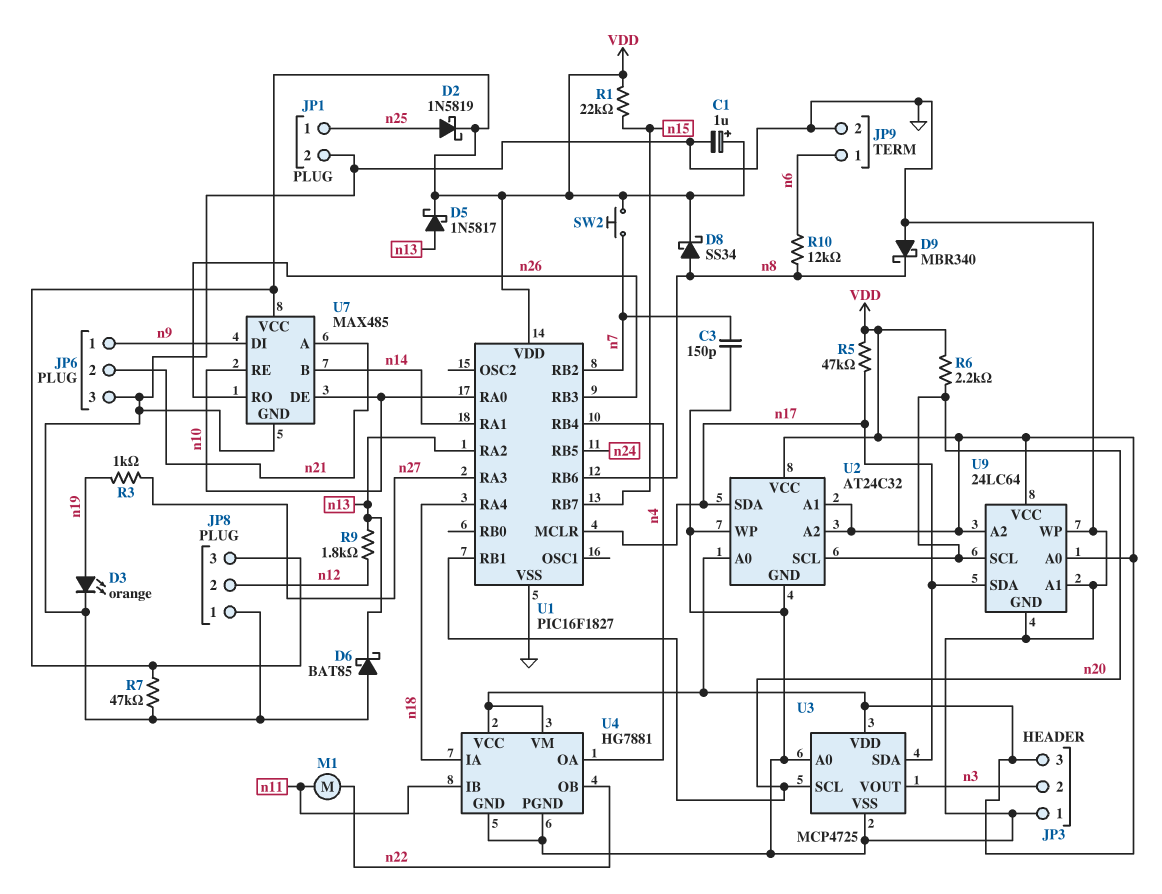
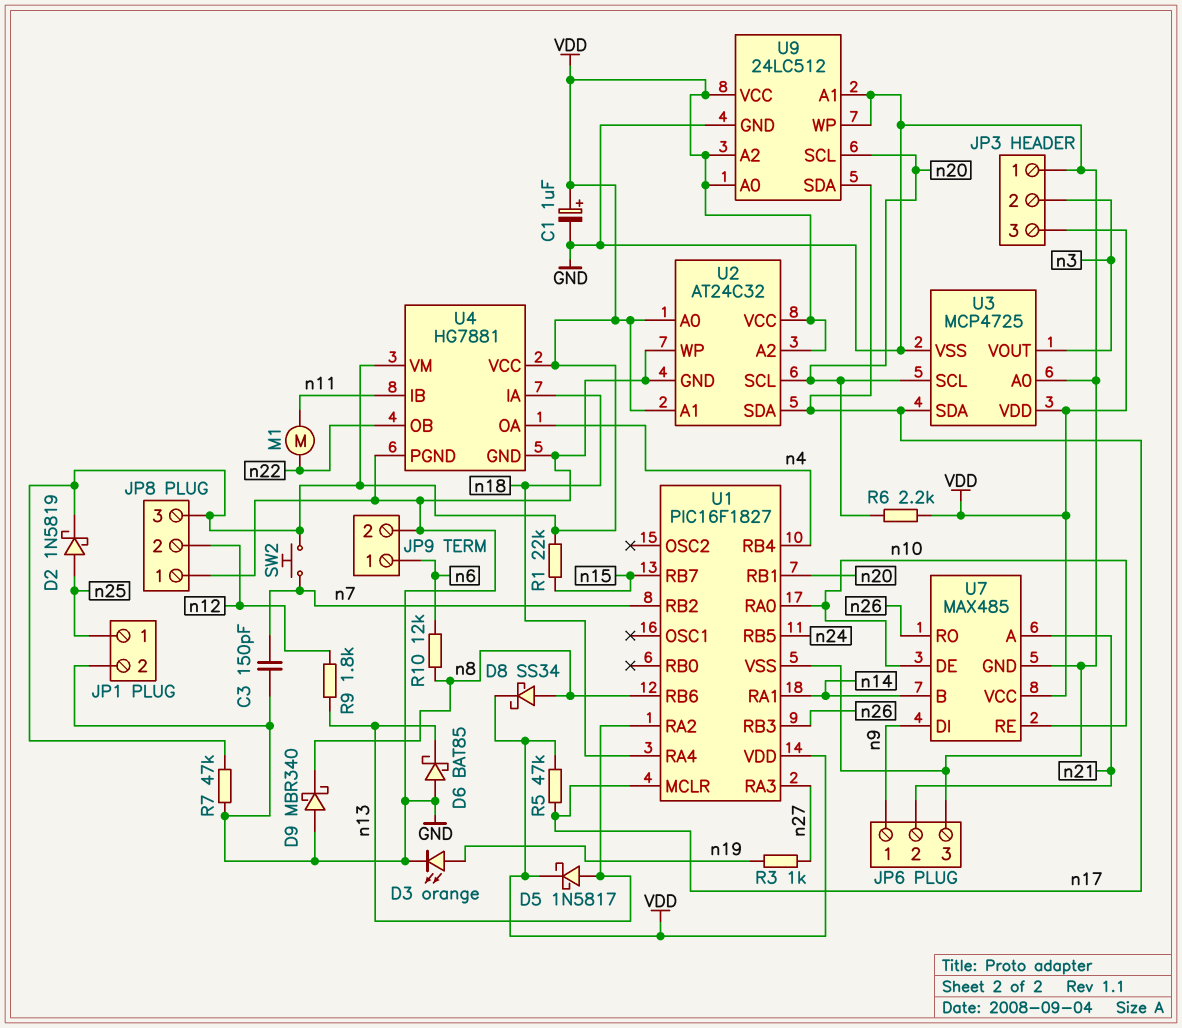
U9: 24LC64 -> 24LC512

